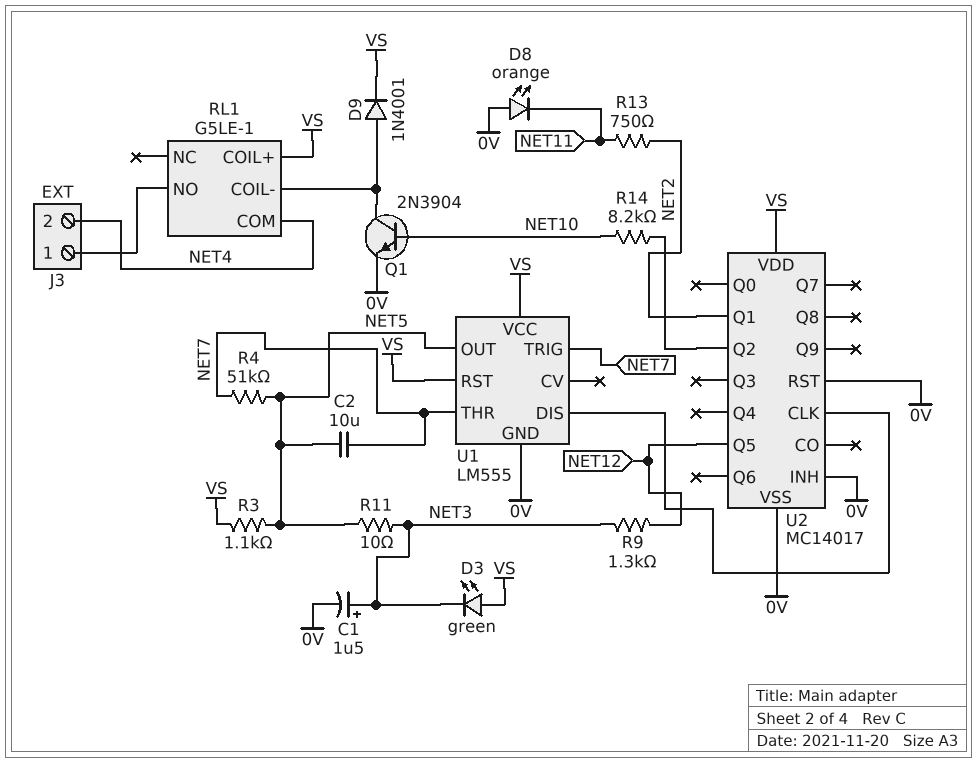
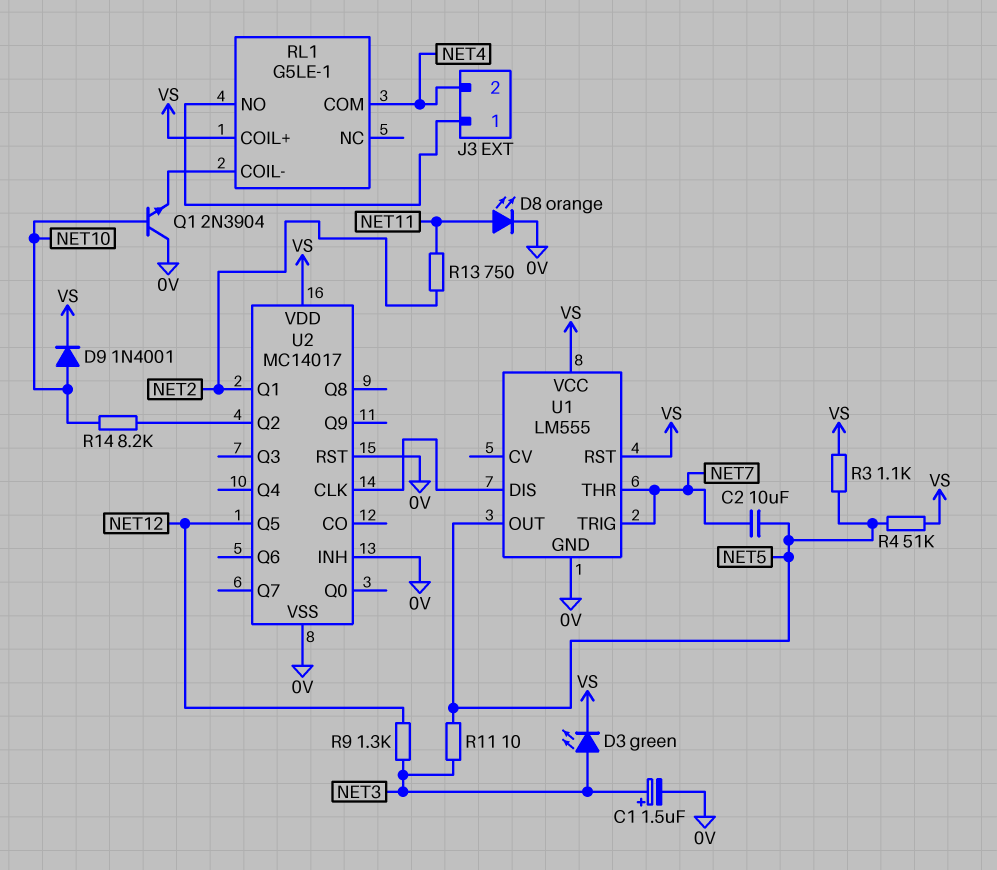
D3: LED green (A VS, K NET3) -> LED green (A NET3, K VS)
D8: LED orange (A 0V, K NET11) -> LED orange (A NET11, K 0V)
D9: diode 1N4001 (A RL1/COIL-, K VS) -> diode 1N4001 (A NET10, K VS)
Q1: NPN 2N3904 (B NET10, C RL1/COIL-, E 0V) -> NPN 2N3904 (B NET10, C 0V, E RL1/COIL-)
R4: 51k (NET5, NET7) -> 51k (NET5, VS)

